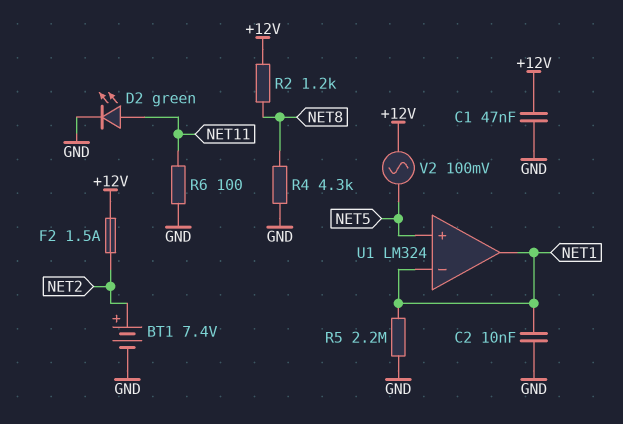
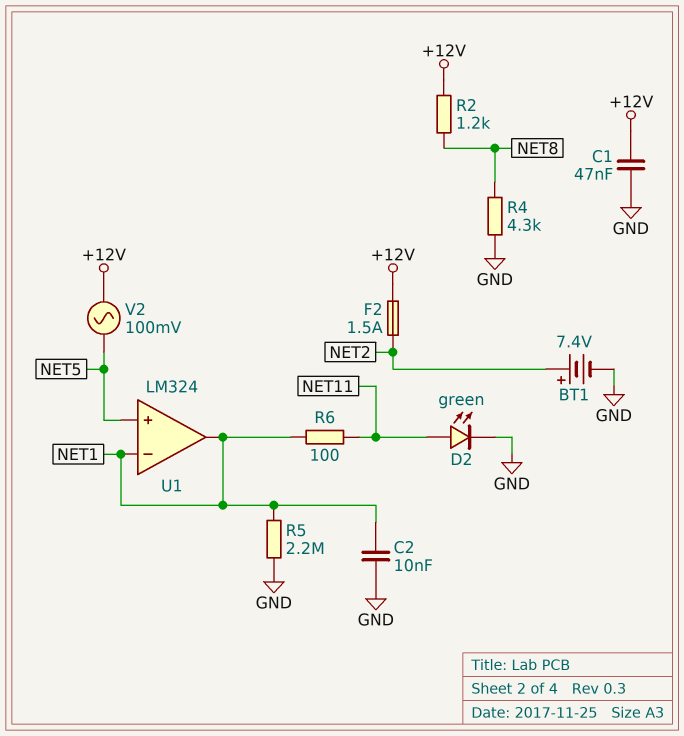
R6: 100 (GND, NET11) -> 100 (NET1, NET11)

